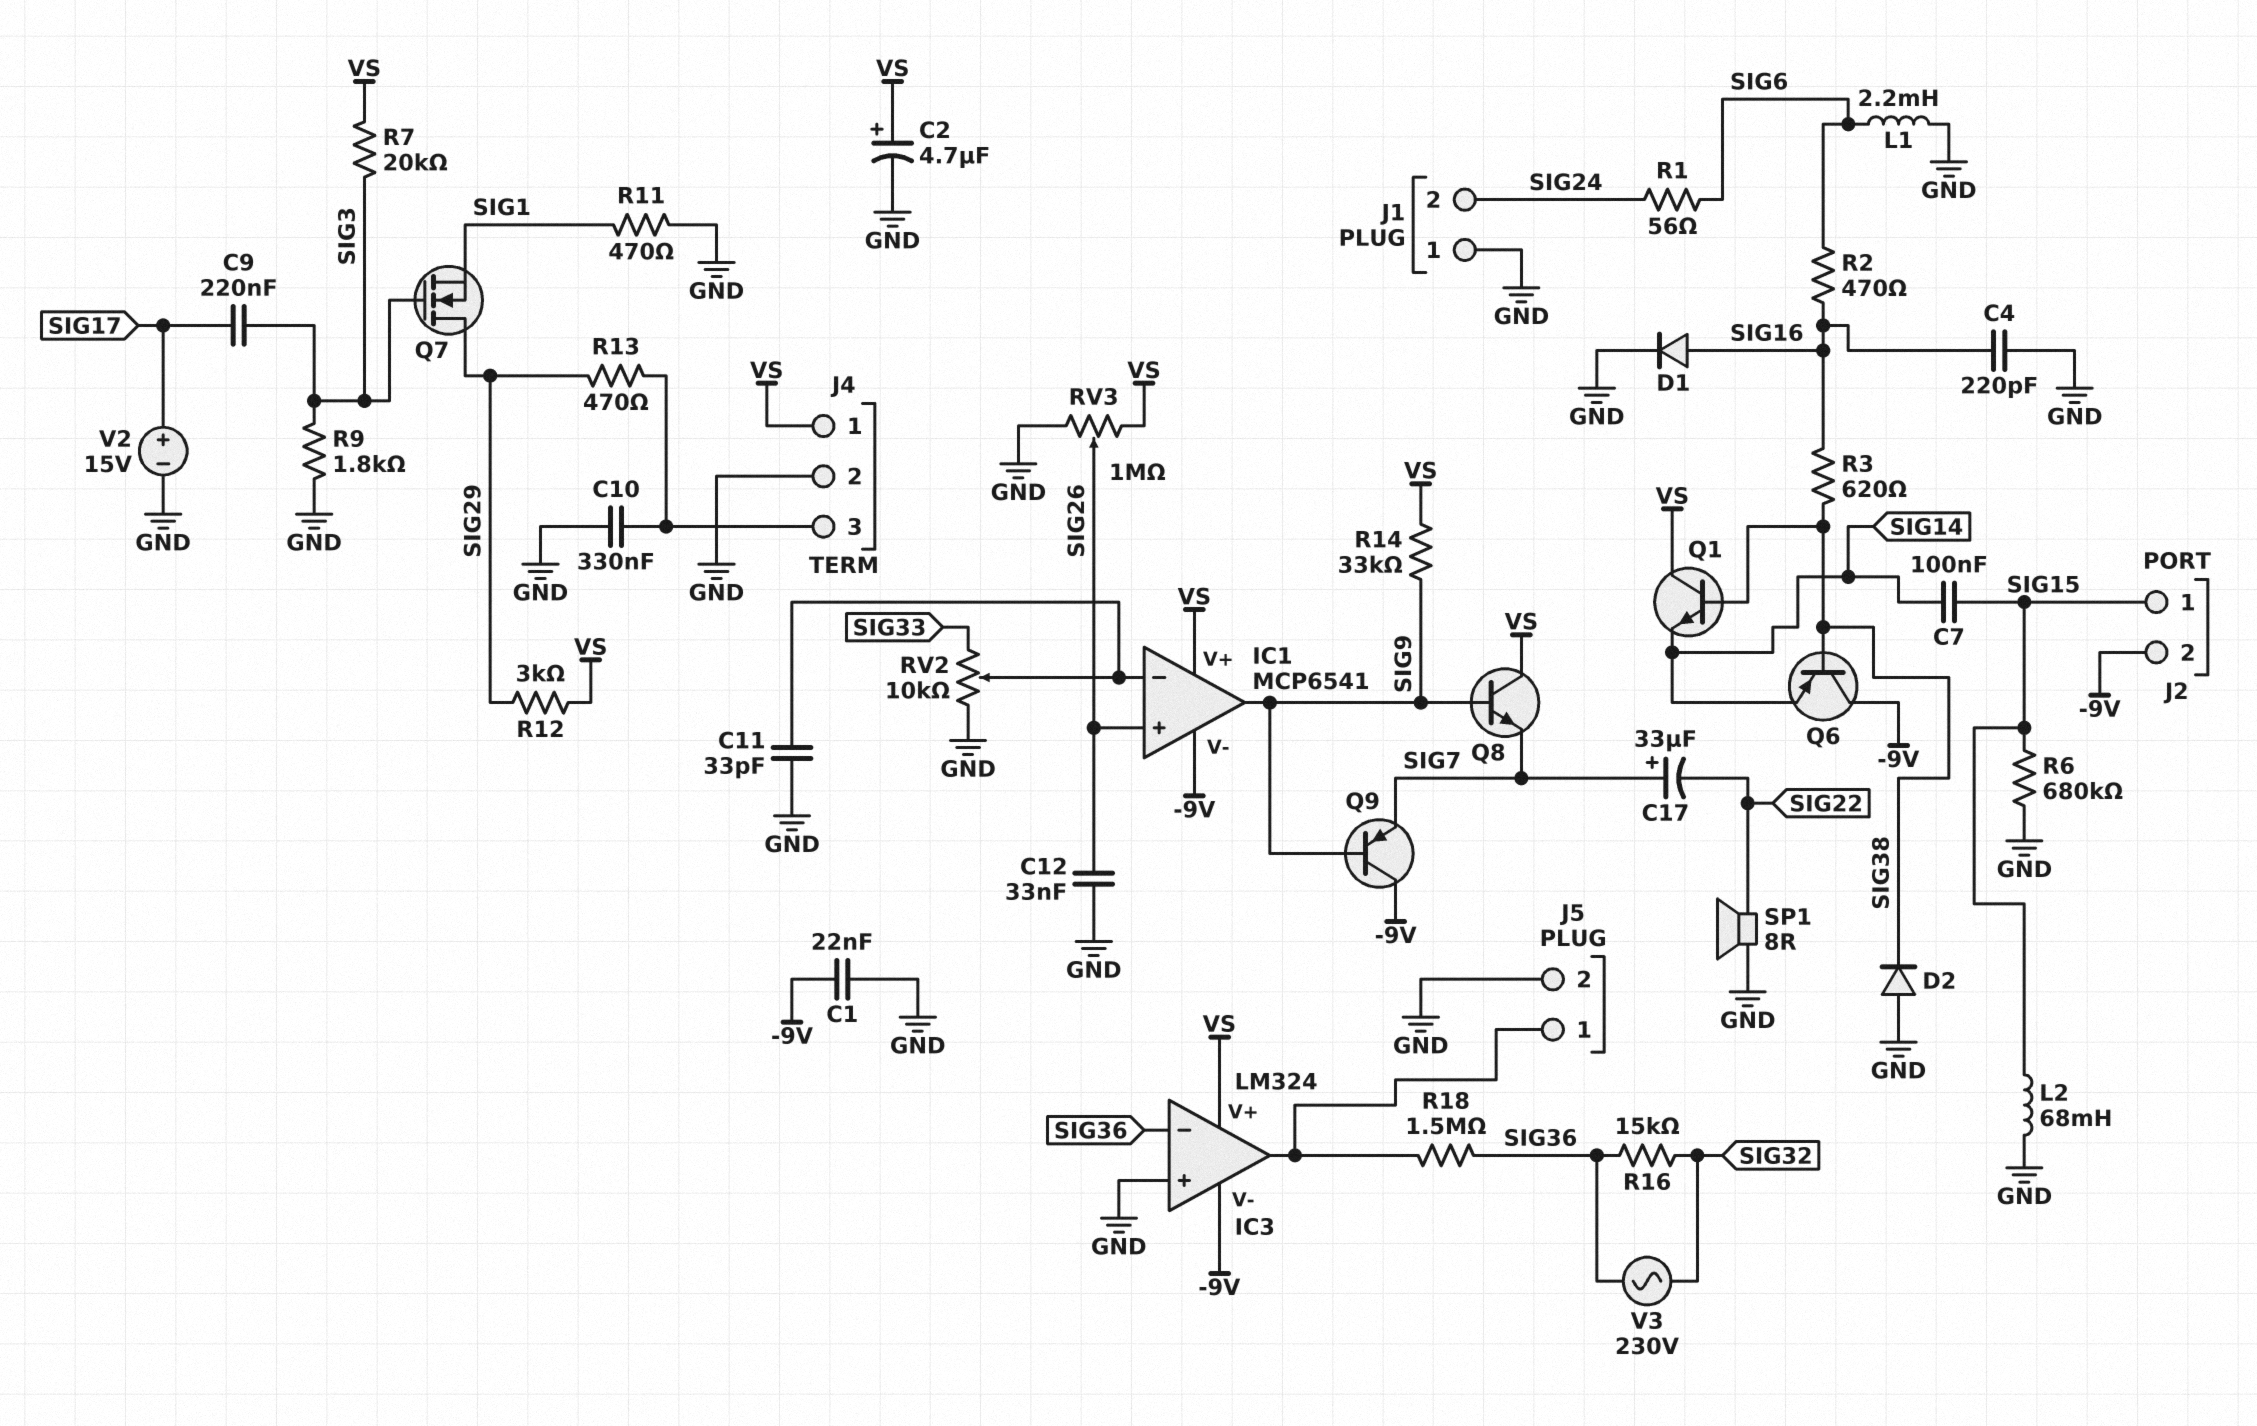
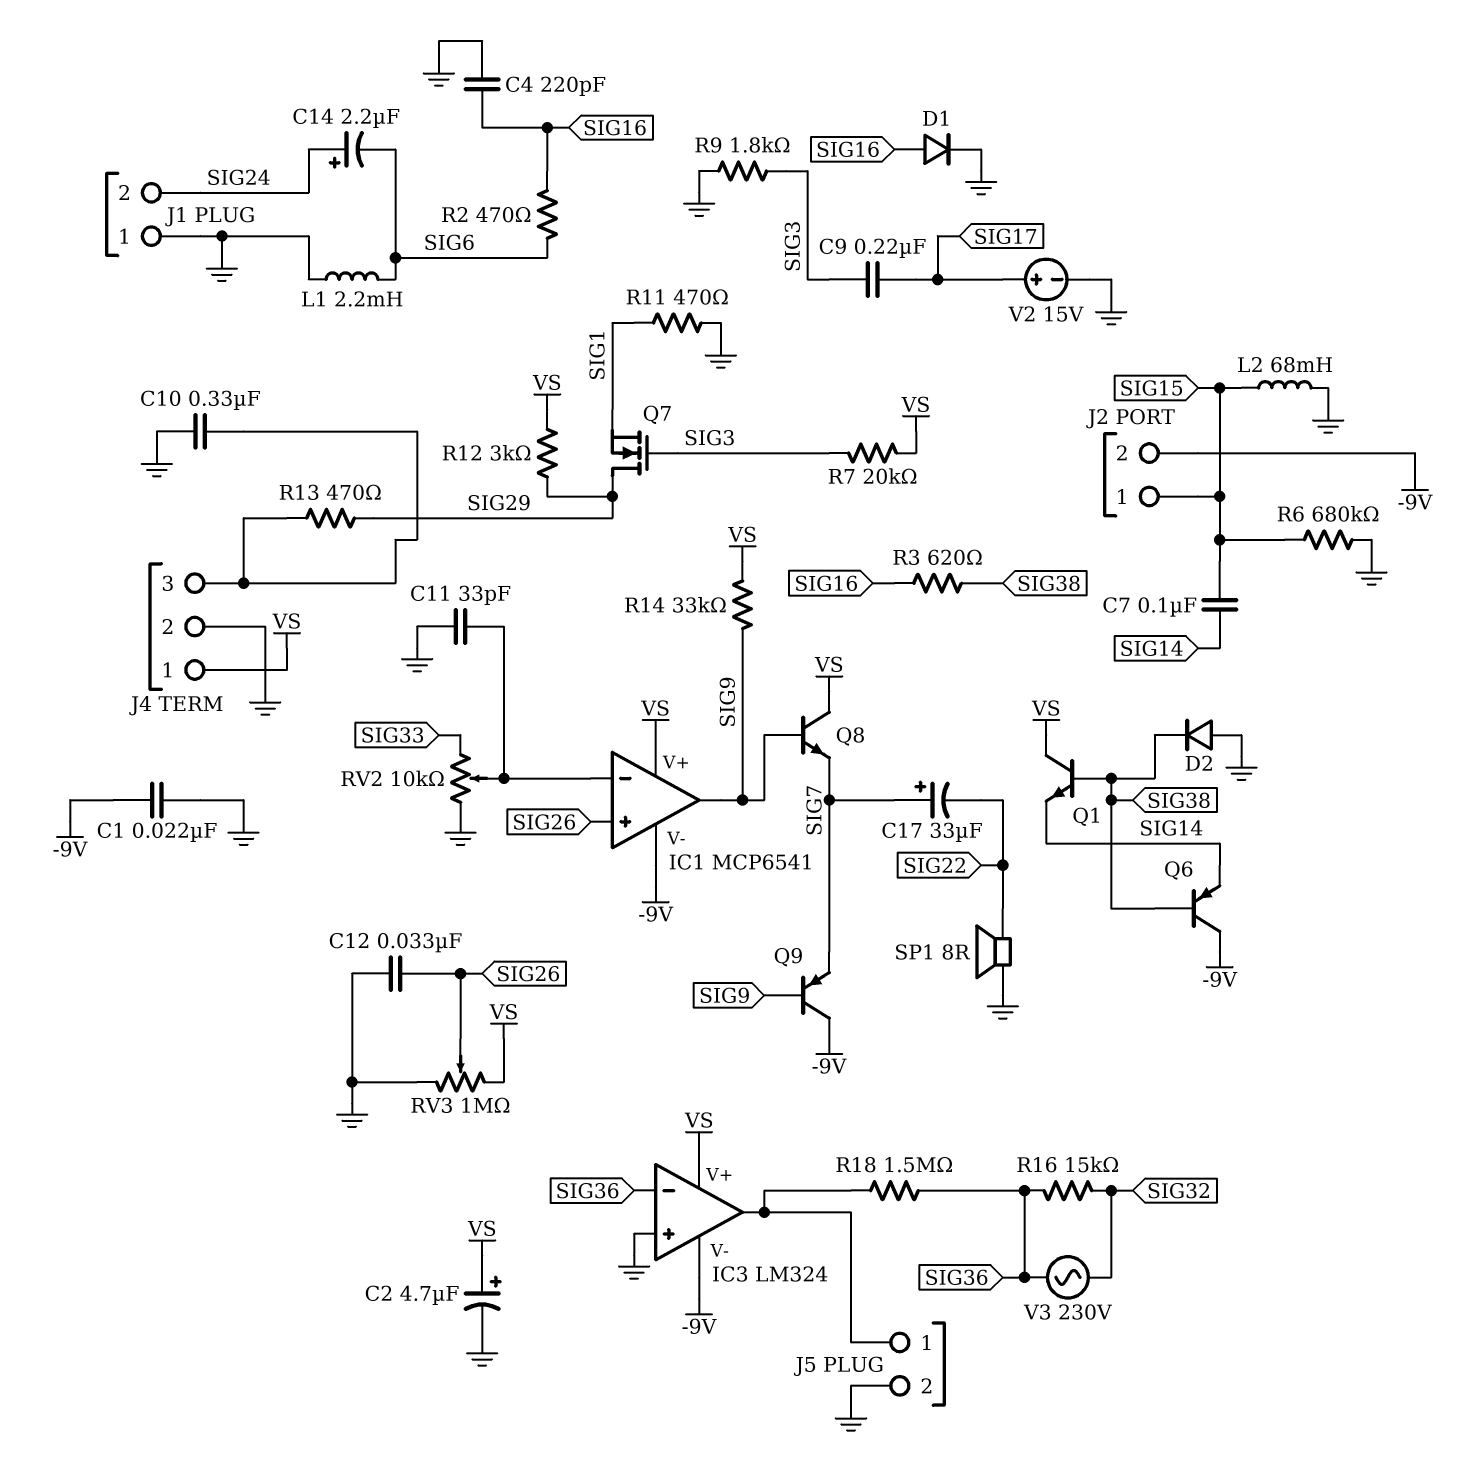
C14: none -> 2.2uF (plus SIG24, minus SIG6)
R1: 56 (SIG6, SIG24) -> none

